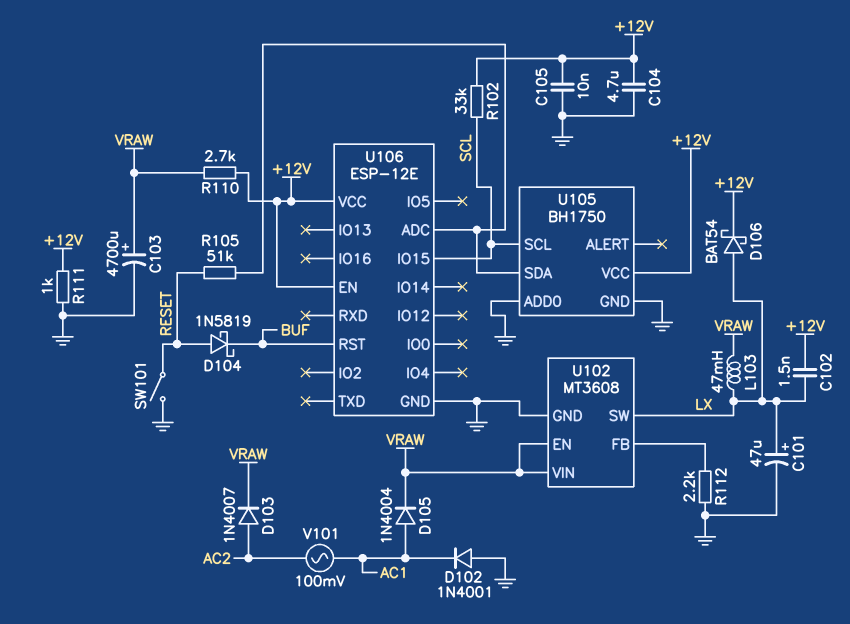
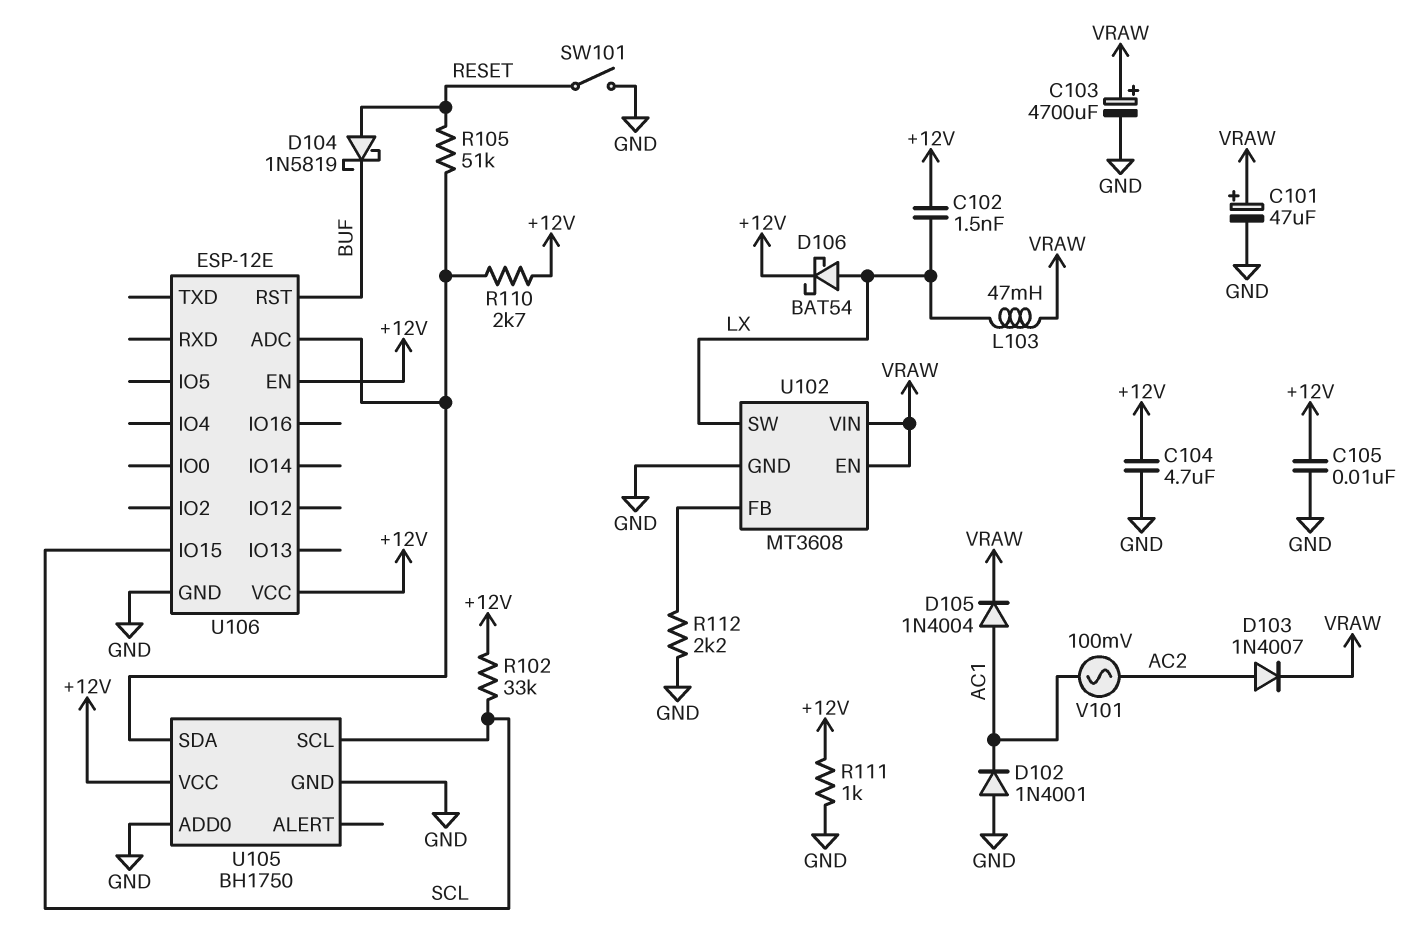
C101: 47uF (plus LX, minus GND) -> 47uF (plus VRAW, minus GND)
R110: 2.7k (+12V, VRAW) -> 2.7k (+12V, U105/SDA)

